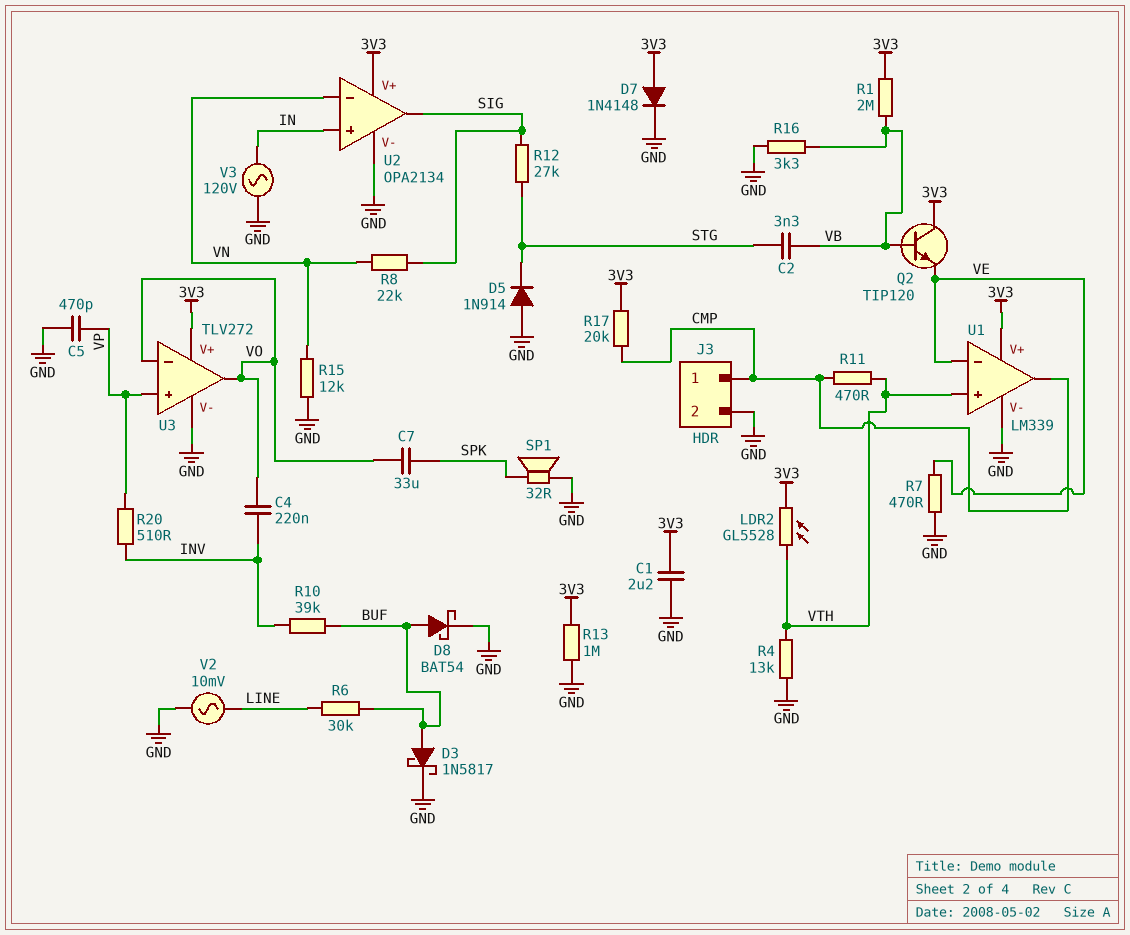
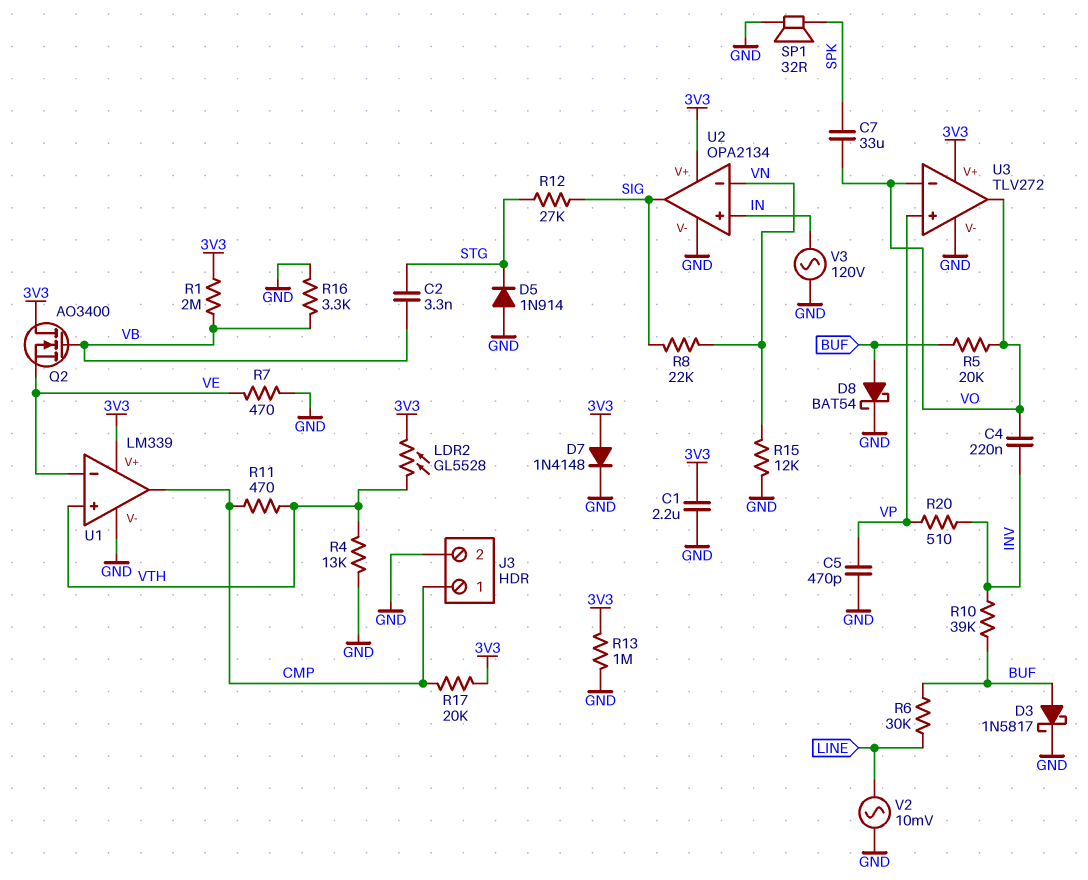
Q2: NPN TIP120 (B VB, C 3V3, E VE) -> NMOS AO3400 (G VB, D 3V3, S VE)
R5: none -> 20k (BUF, VO)

